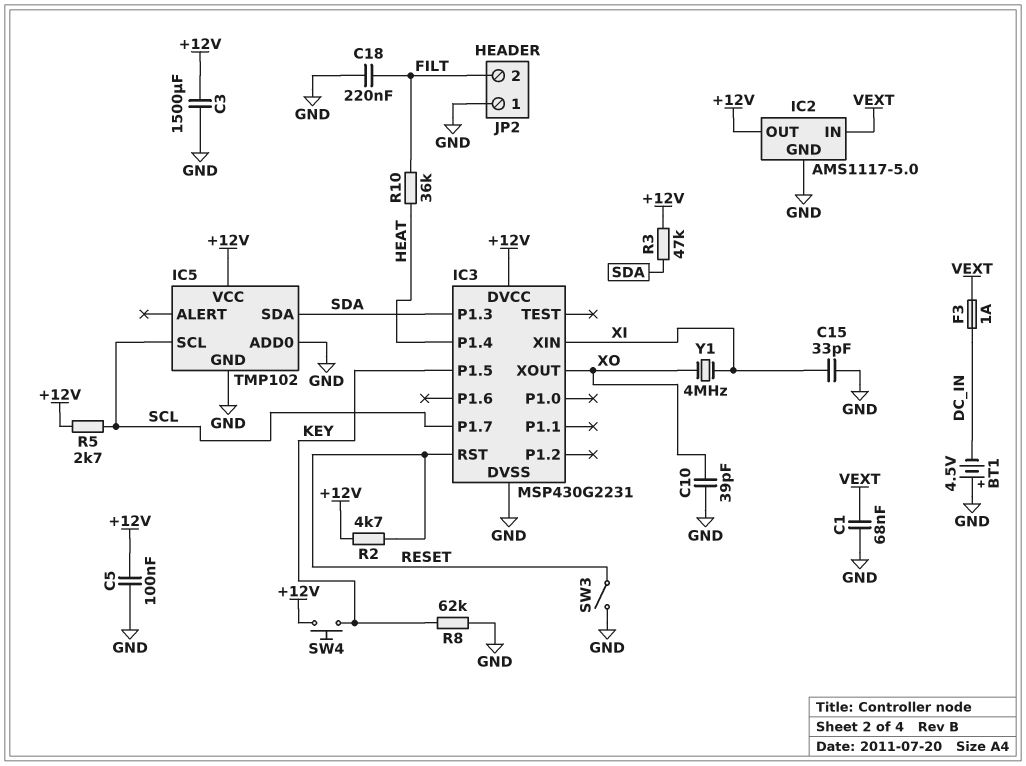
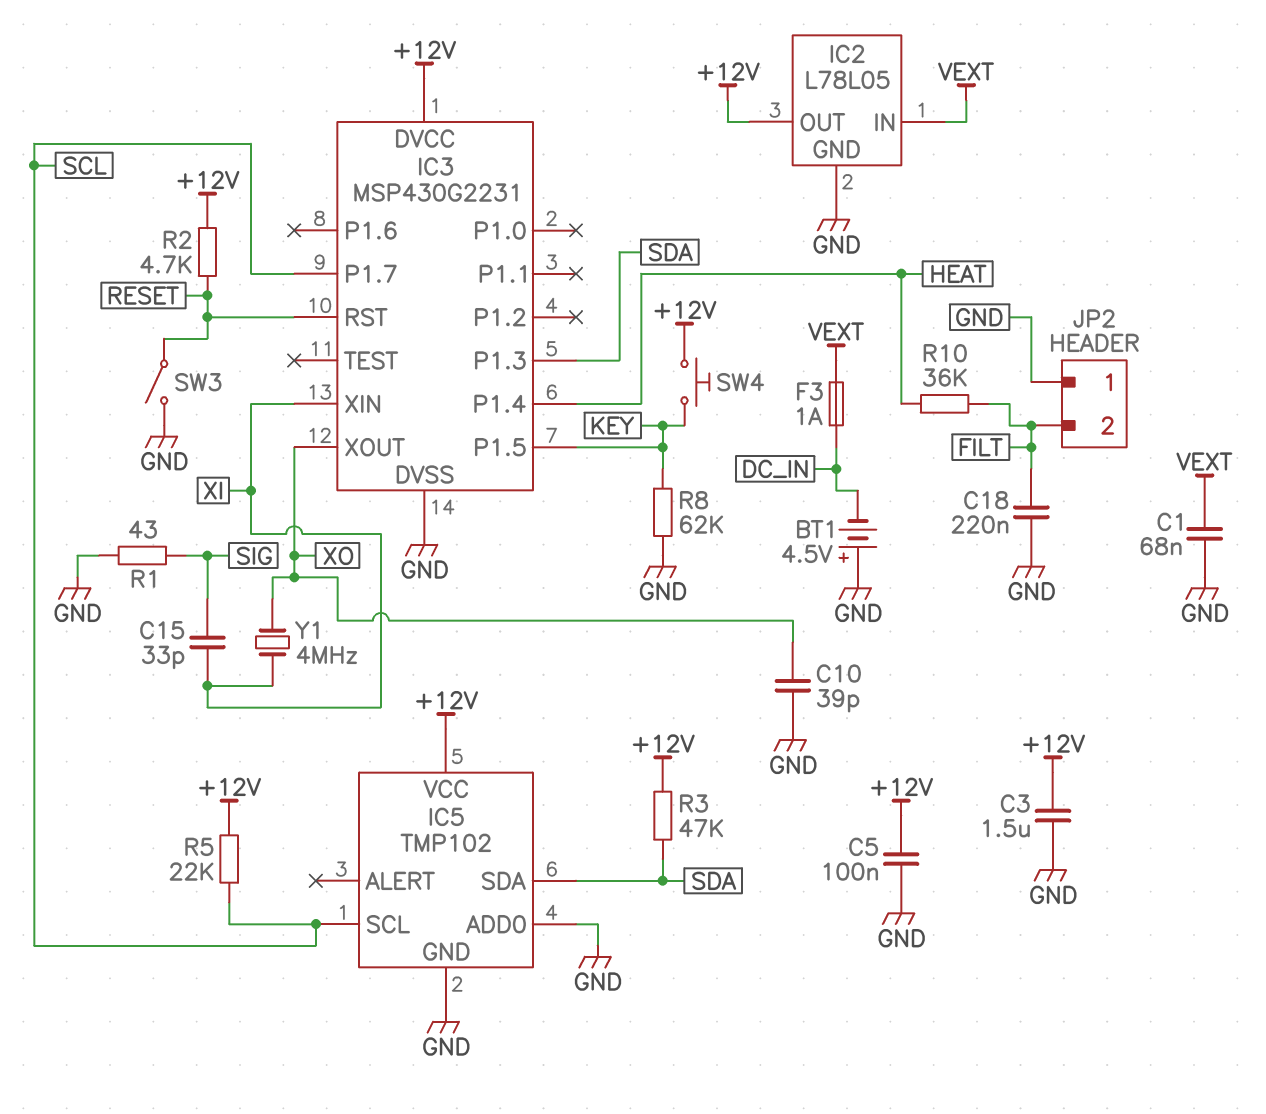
C3: 1500uF (+12V, GND) -> 1.5uF (+12V, GND)
C15: 33pF (GND, XI) -> 33pF (SIG, XI)
IC2: AMS1117-5.0 -> L78L05
R1: none -> 43 (GND, SIG)
R5: 2.7k (+12V, SCL) -> 22k (+12V, SCL)

